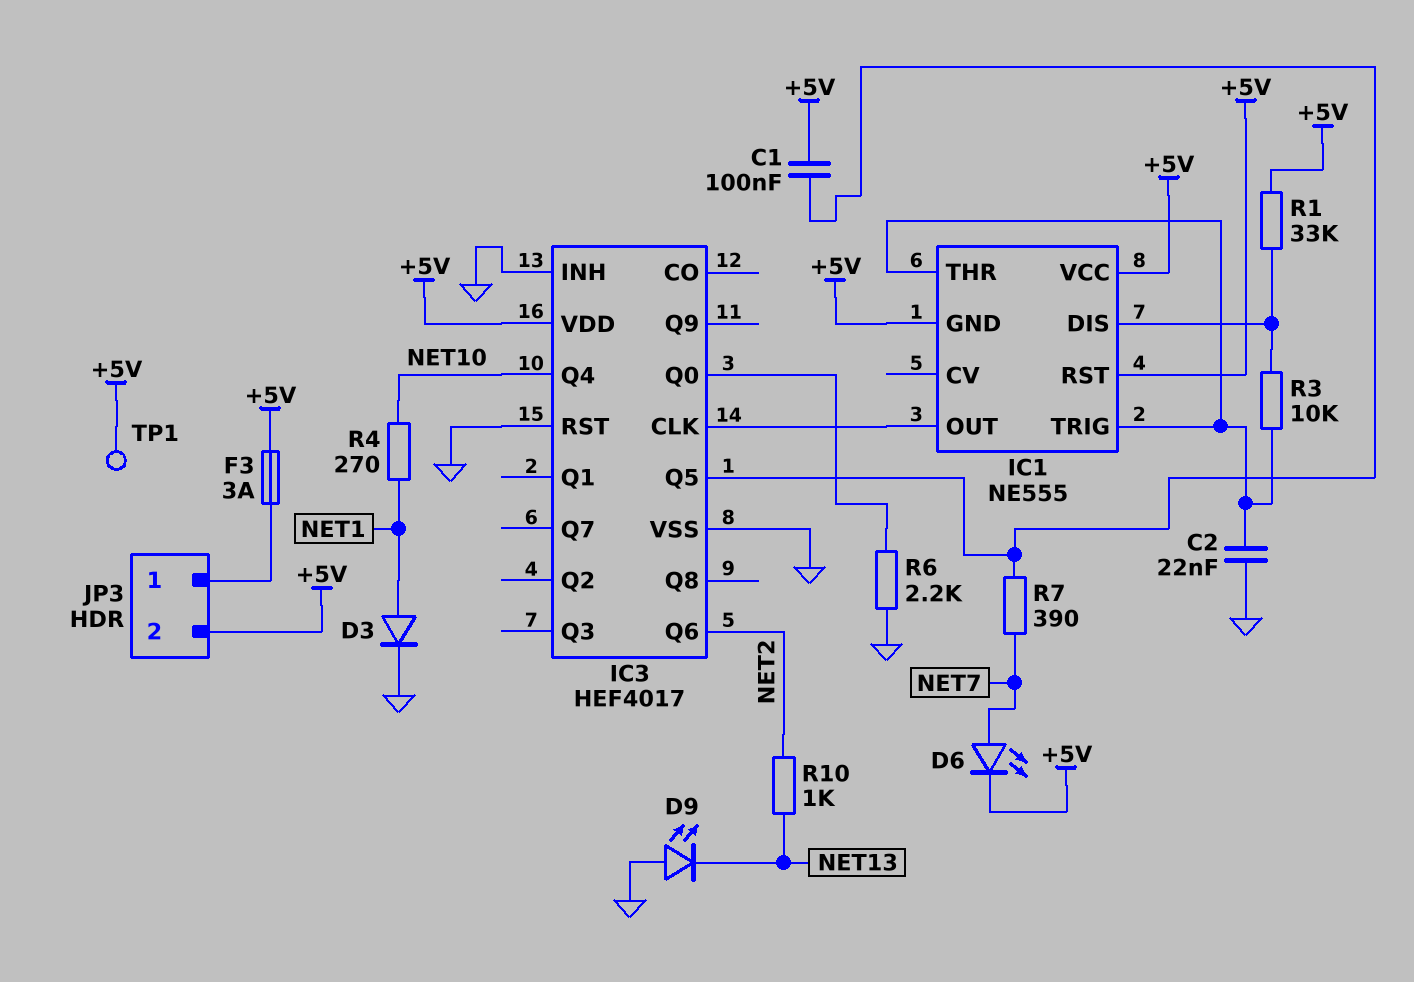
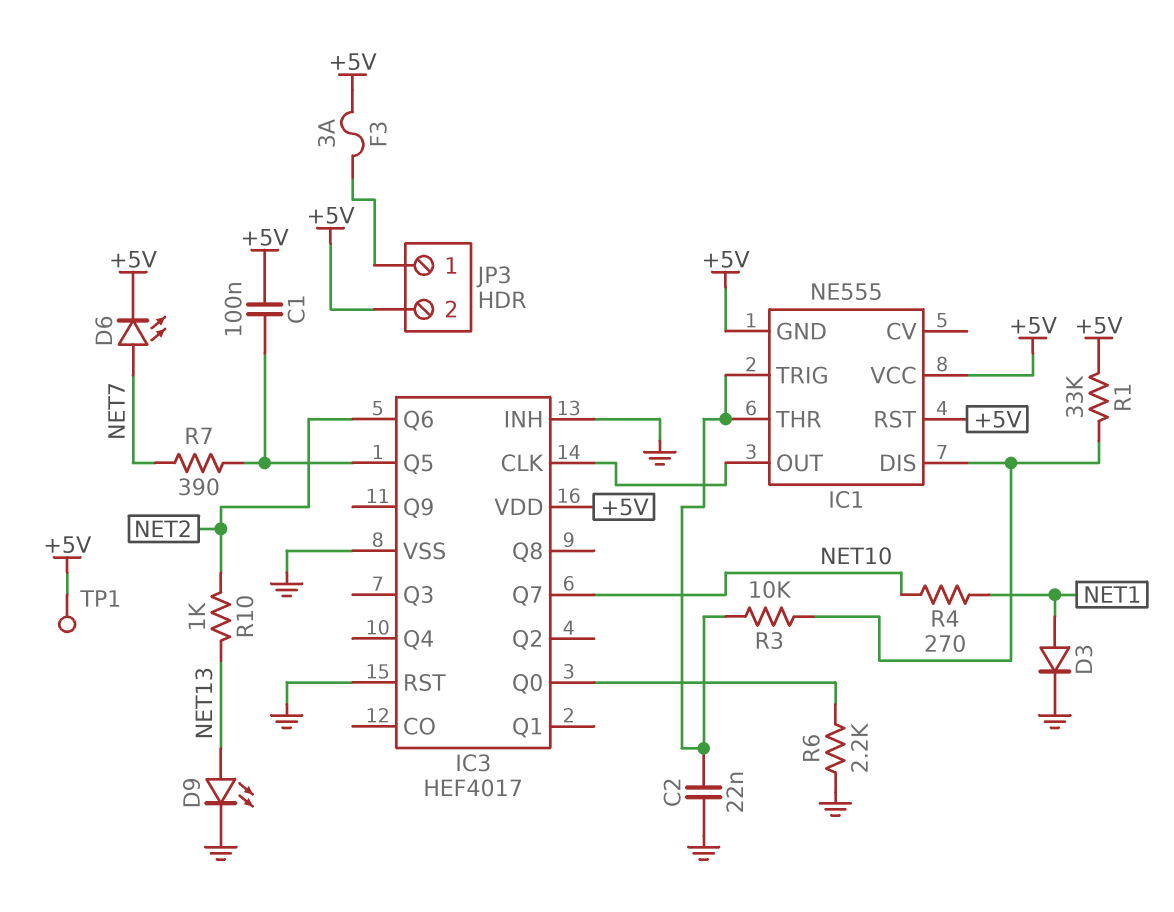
D9: LED (A GND, K NET13) -> LED (A NET13, K GND)
IC3 pin Q4: NET10 -> none
IC3 pin Q7: none -> NET10

